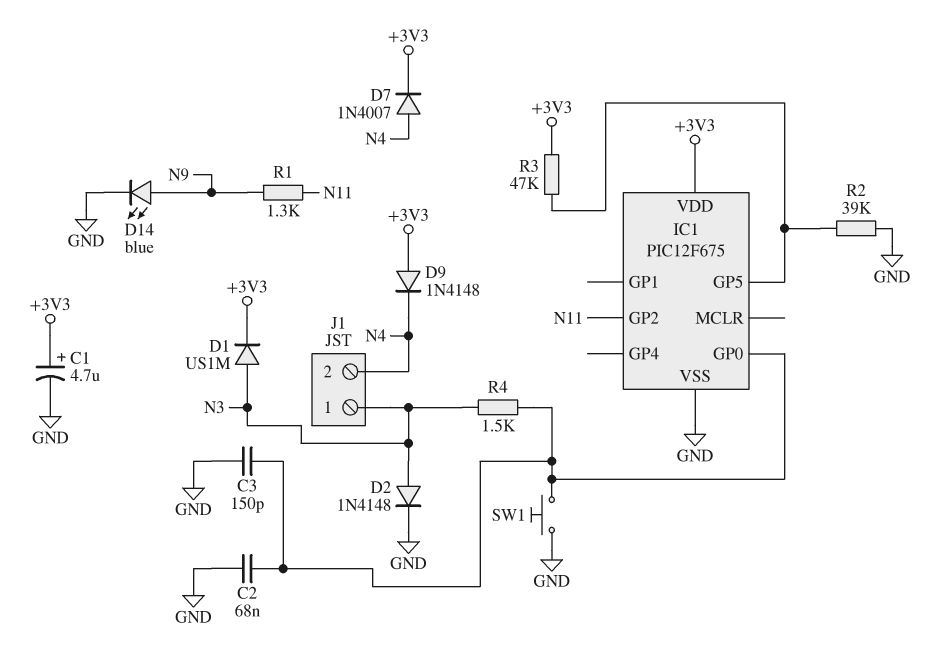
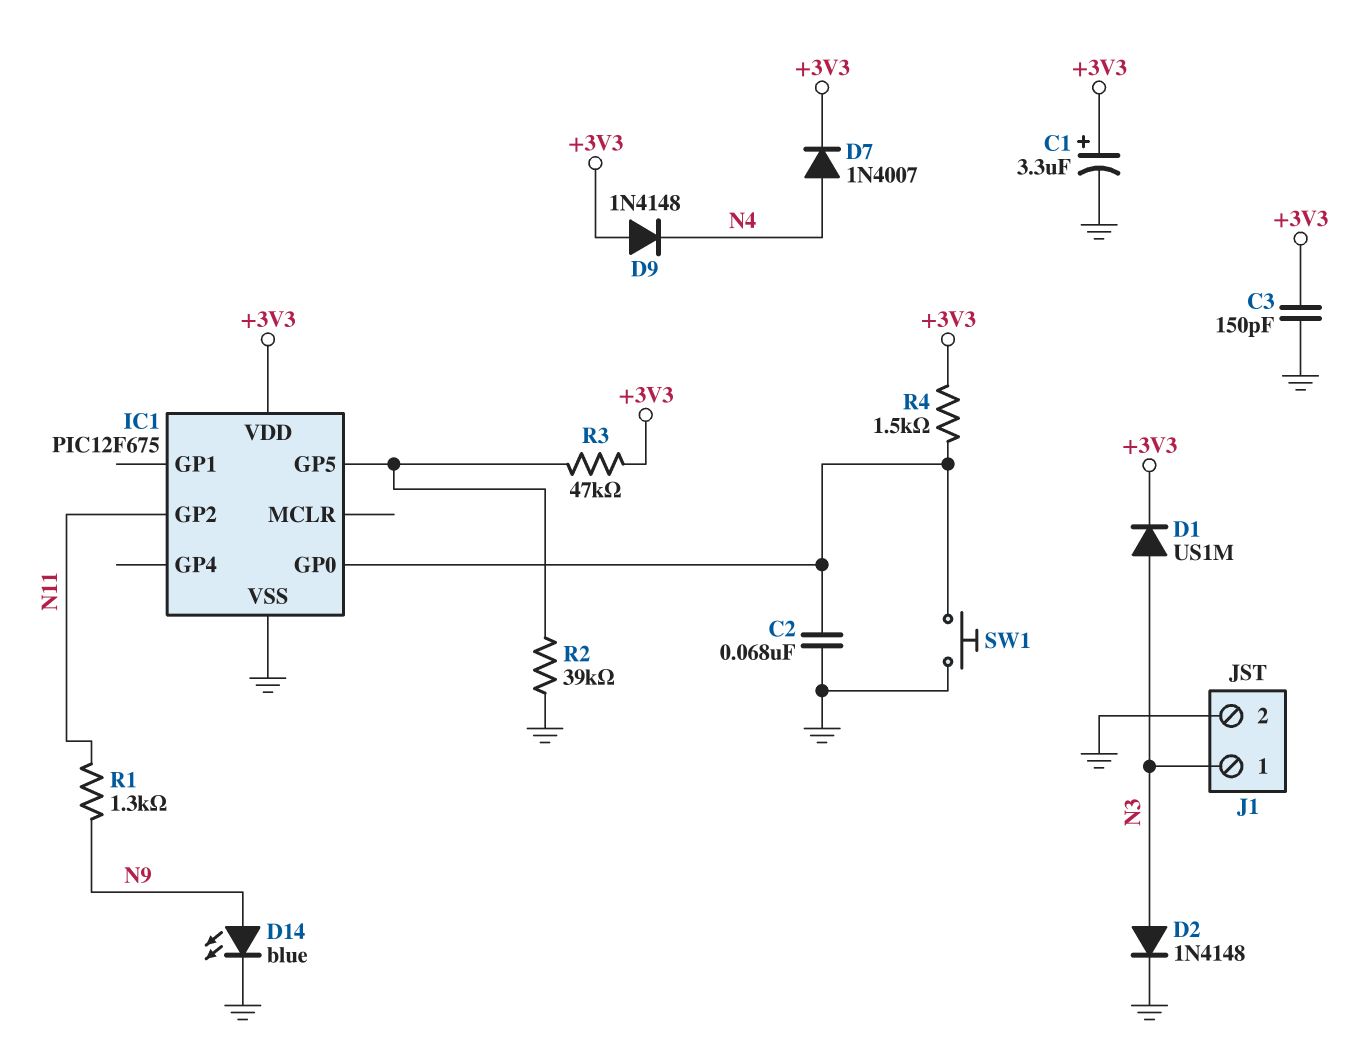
C1: 4.7uF (plus +3V3, minus GND) -> 3.3uF (plus +3V3, minus GND)
C3: 150pF (GND, IC1/GP0) -> 150pF (+3V3, GND)
J1 pin 2: N4 -> GND
R4: 1.5k (IC1/GP0, N3) -> 1.5k (+3V3, IC1/GP0)

